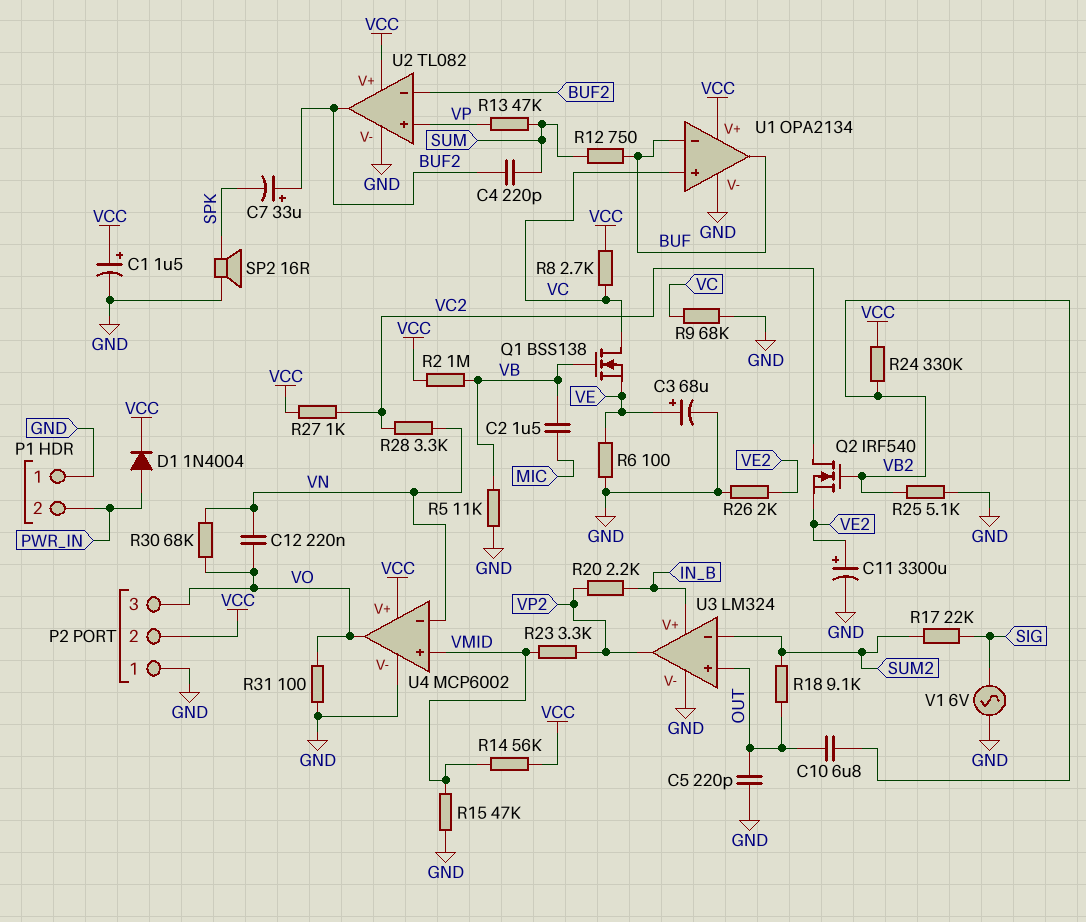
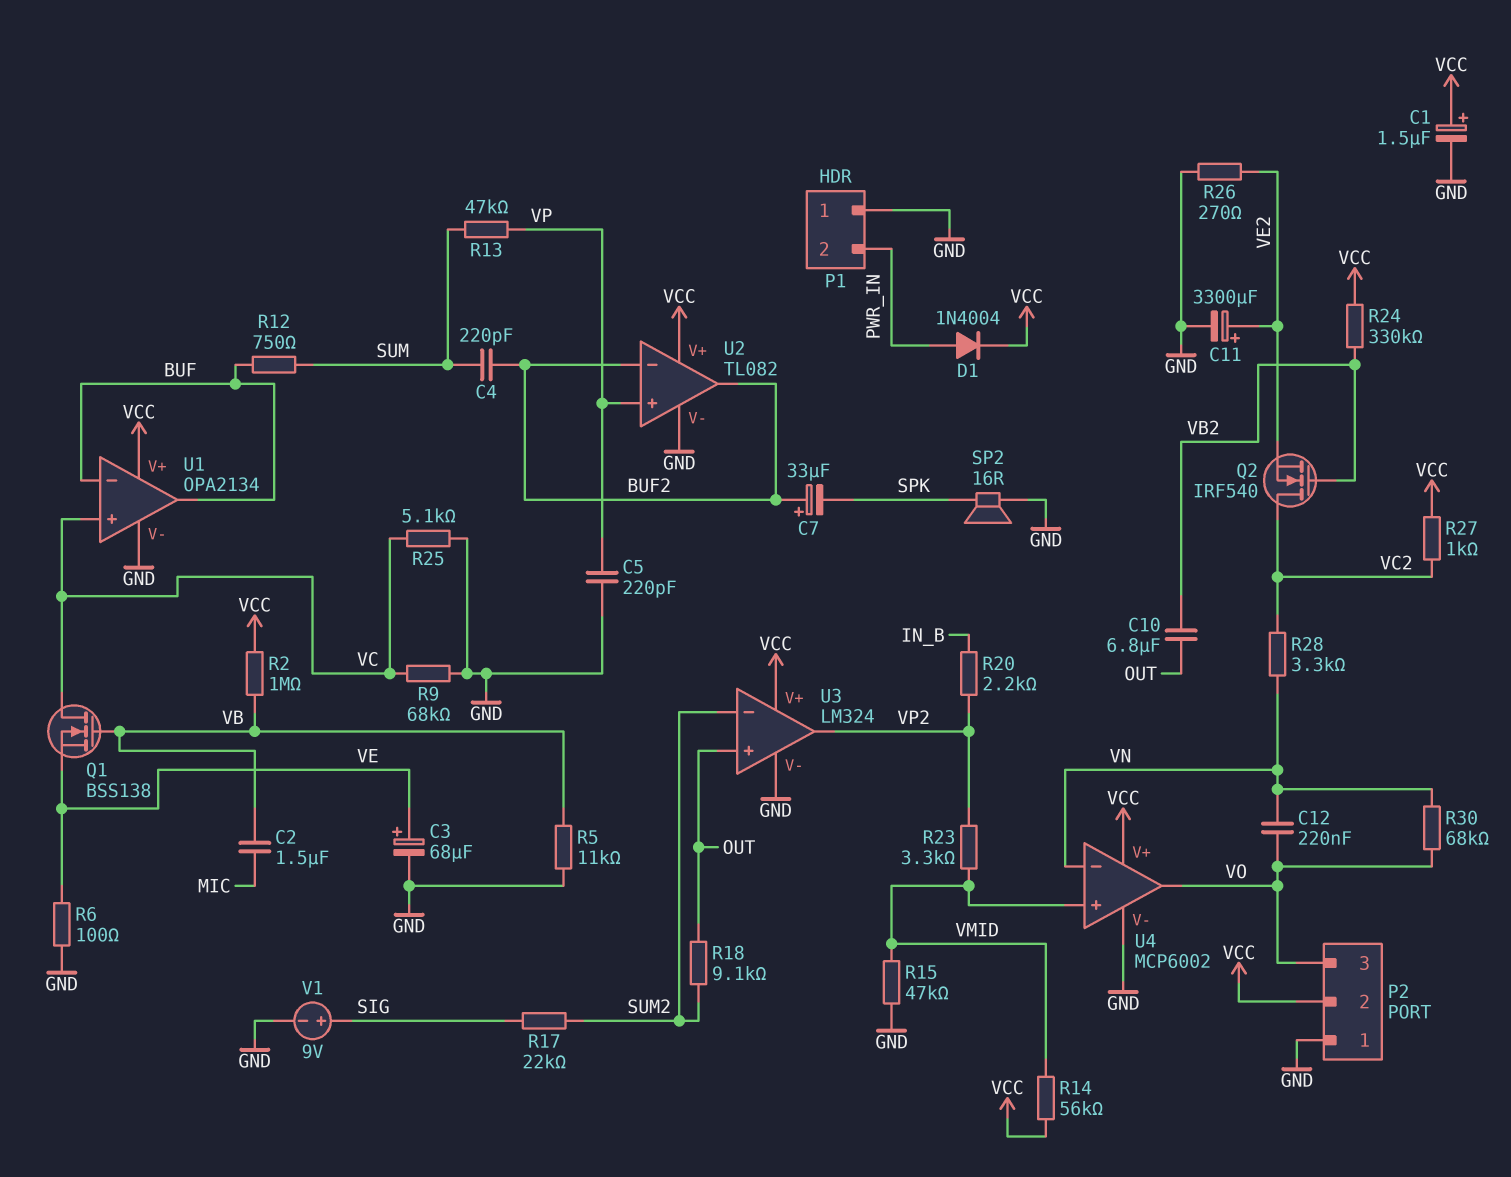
C5: 220pF (GND, OUT) -> 220pF (GND, VP)
R8: 2.7k (VC, VCC) -> none
R25: 5.1k (GND, VB2) -> 5.1k (GND, VC)
R26: 2k (GND, VE2) -> 270 (GND, VE2)
R31: 100 (GND, VO) -> none
U3 pin V+: IN_B -> VCC
V1: AC 6V (GND, SIG) -> 9V (plus SIG, minus GND)

